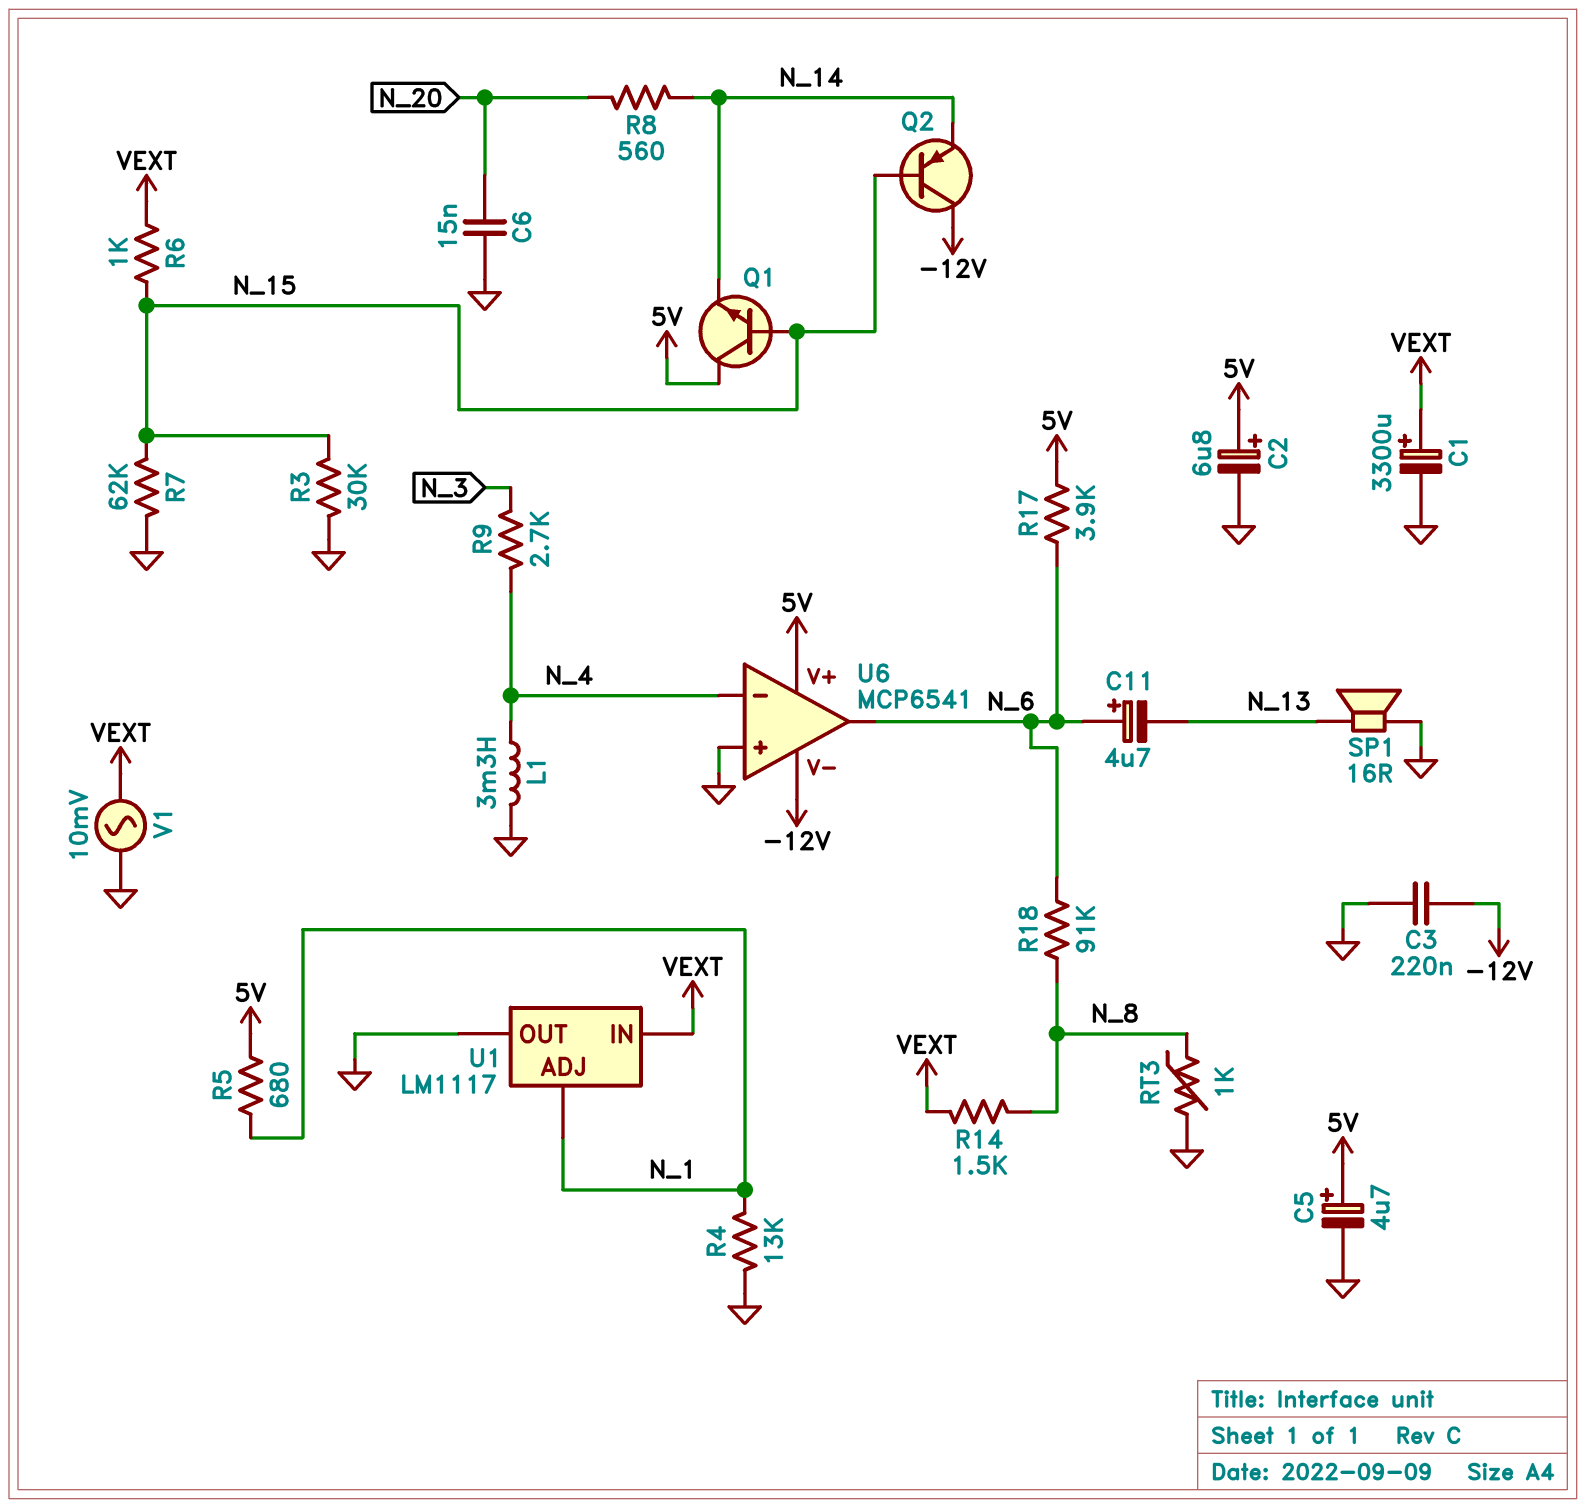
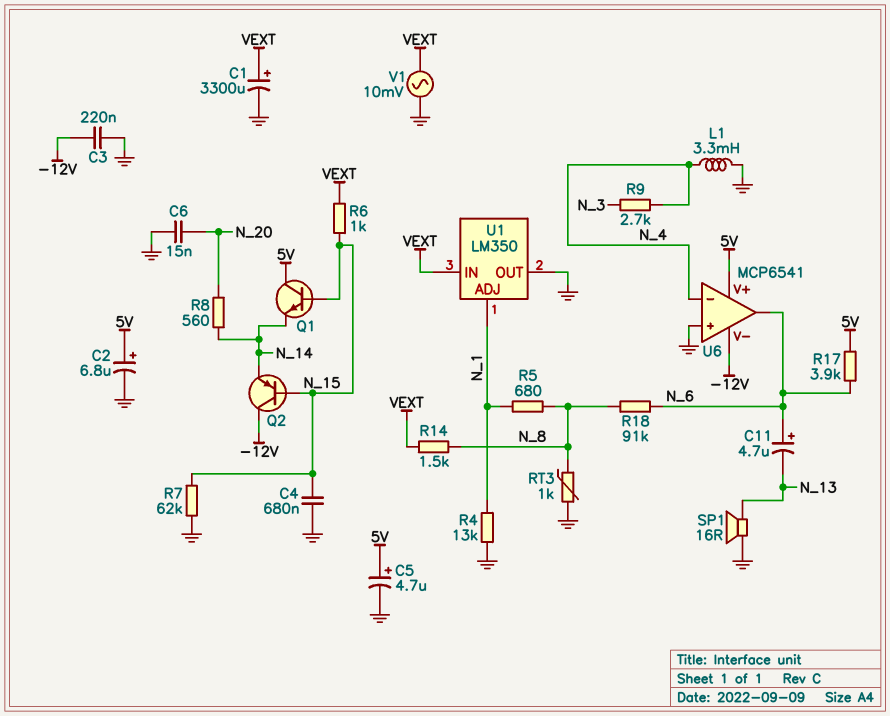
C4: none -> 680nF (GND, N_15)
R3: 30k (GND, N_15) -> none
R5: 680 (5V, N_1) -> 680 (N_1, N_8)
U1: LM1117 -> LM350

